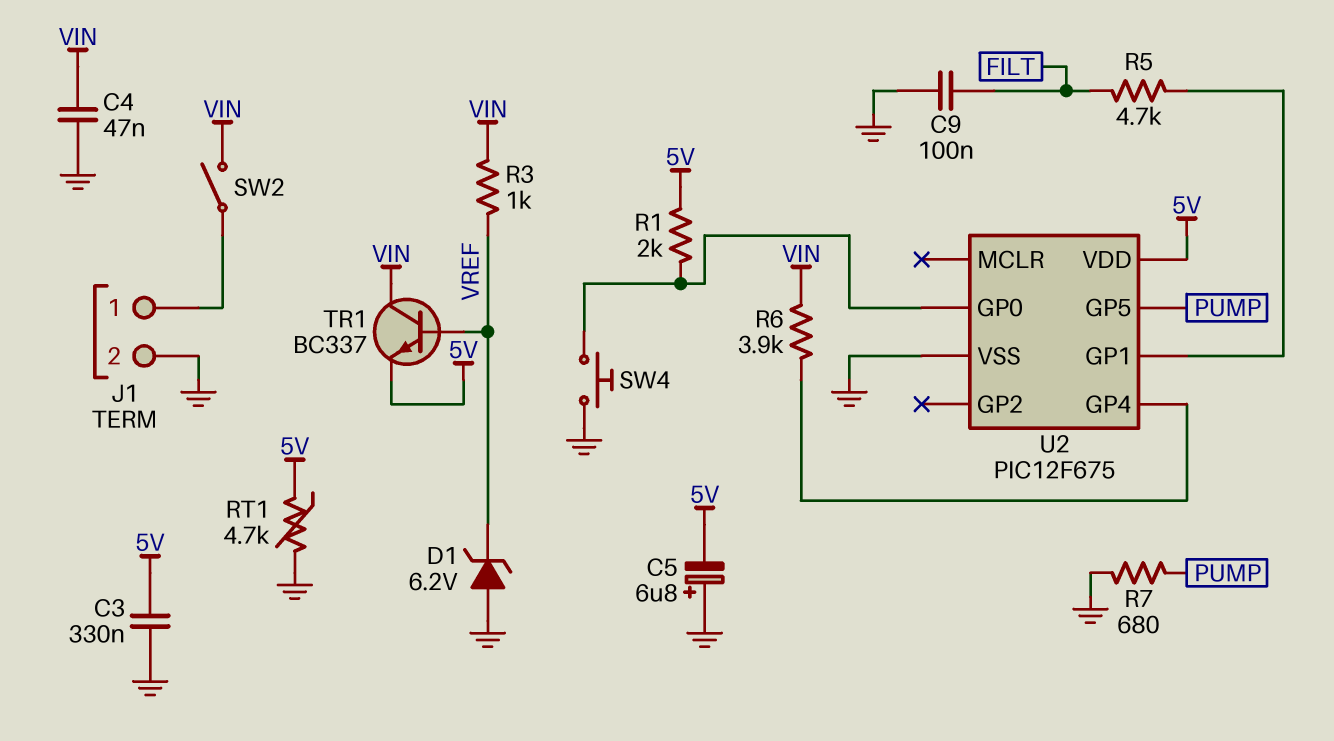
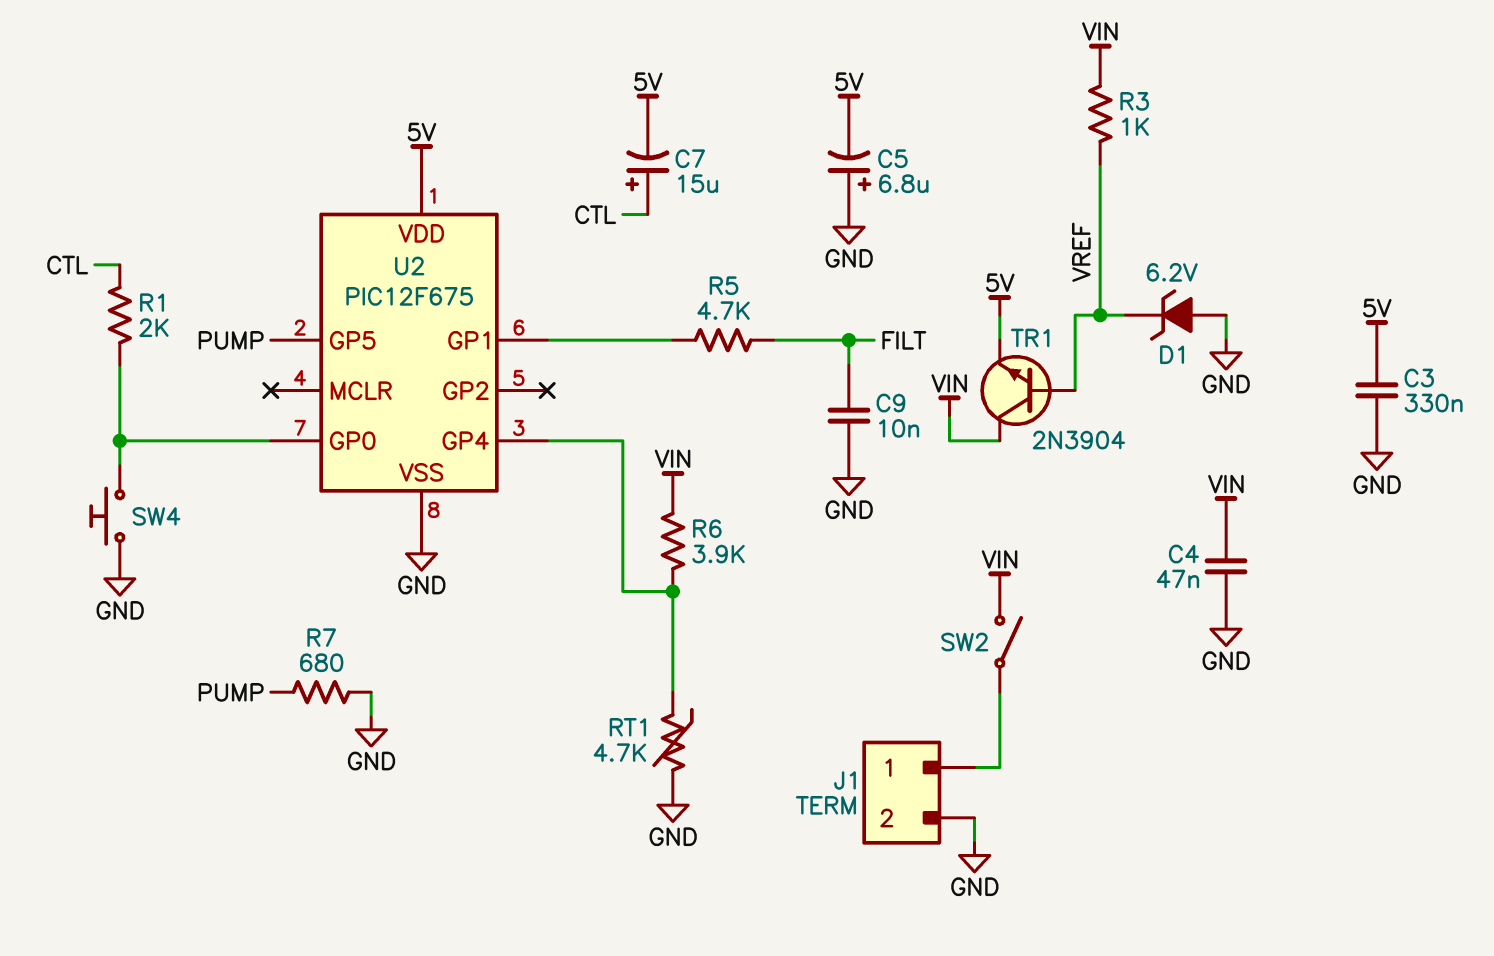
C7: none -> 15uF (plus CTL, minus 5V)
C9: 100nF (FILT, GND) -> 10nF (FILT, GND)
R1: 2k (5V, U2/GP0) -> 2k (CTL, U2/GP0)
RT1: 4.7k (5V, GND) -> 4.7k (GND, U2/GP4)
TR1: NPN BC337 (B VREF, C VIN, E 5V) -> NPN 2N3904 (B VREF, C VIN, E 5V)

